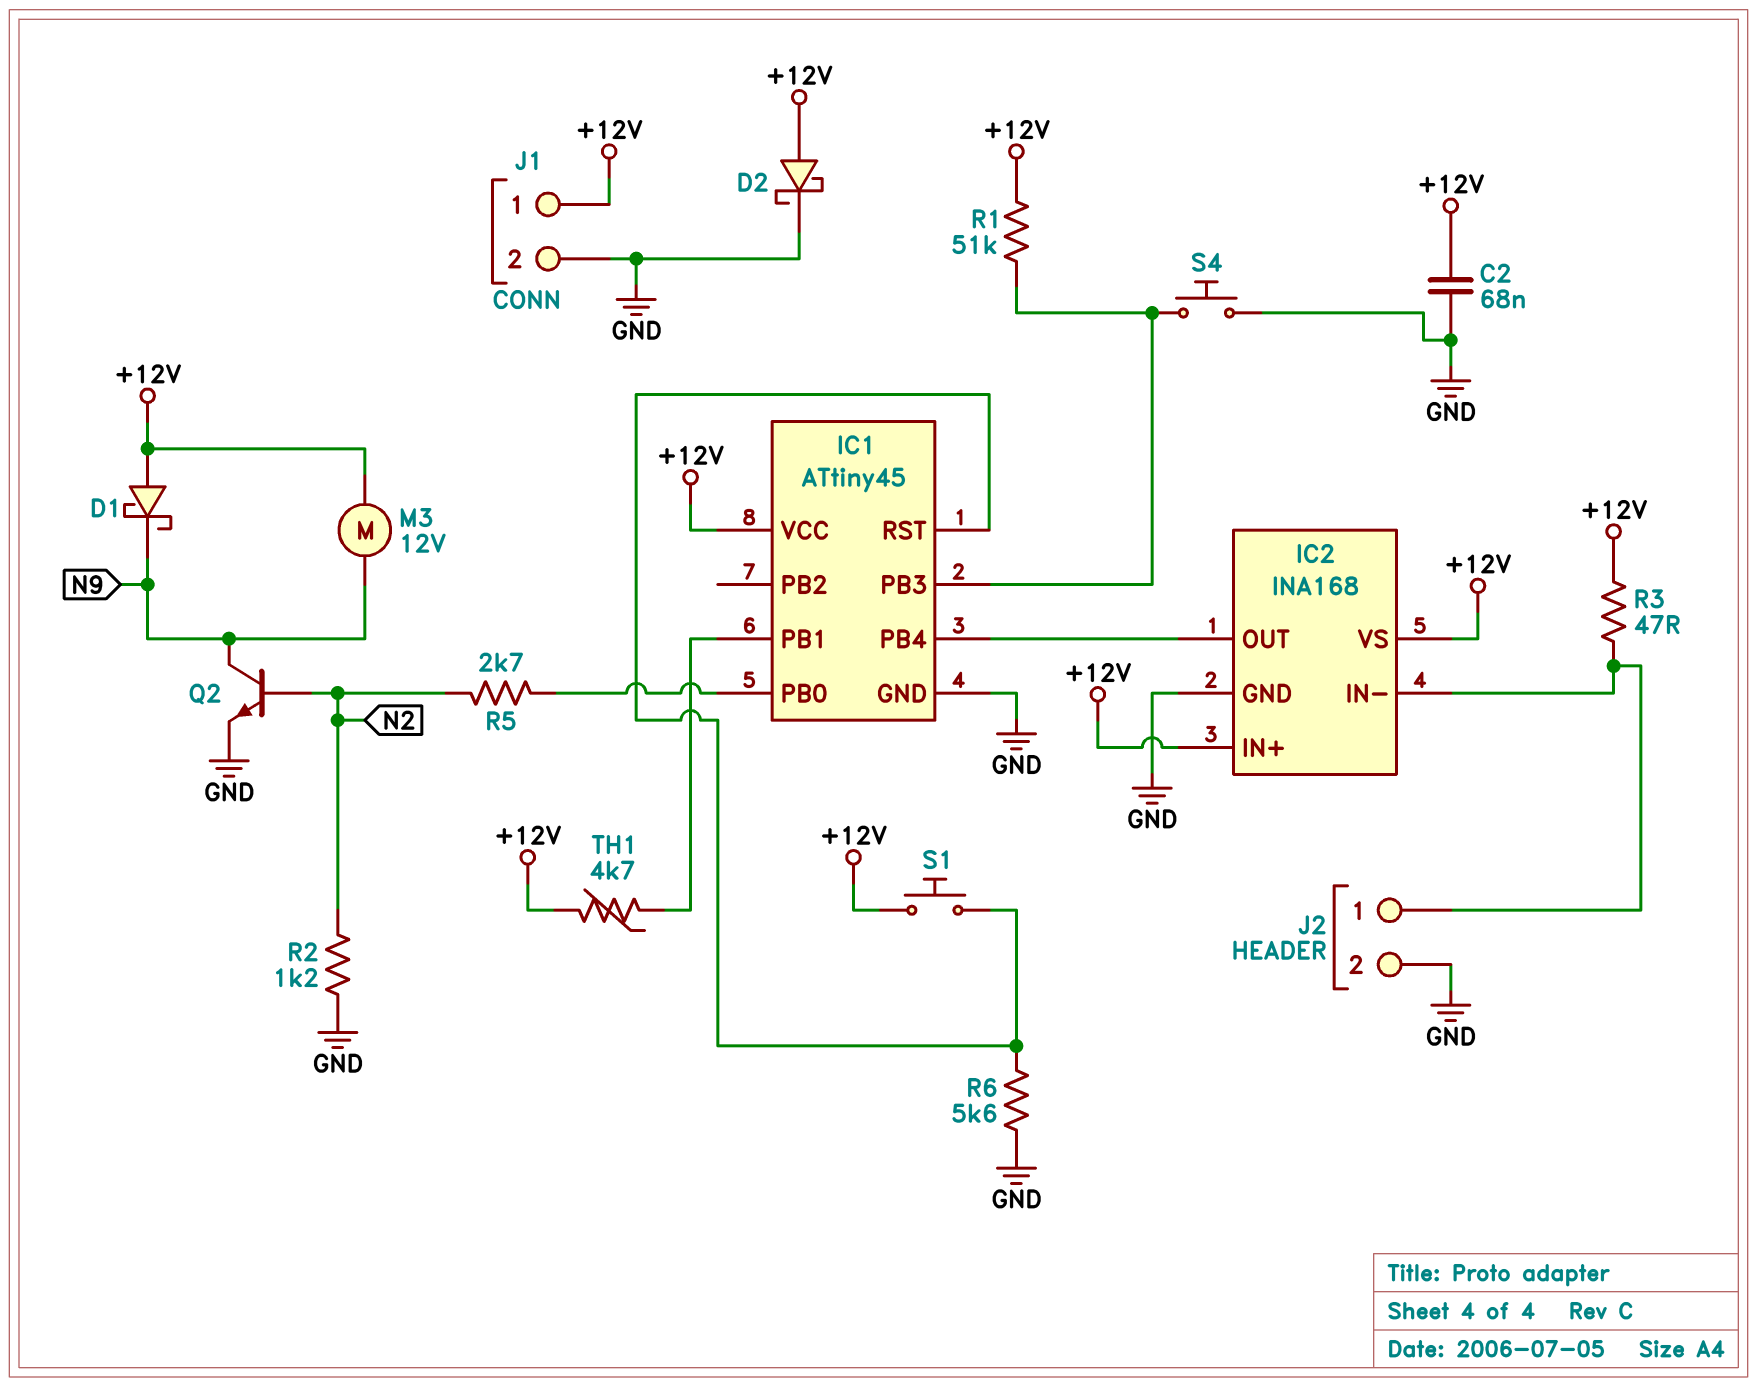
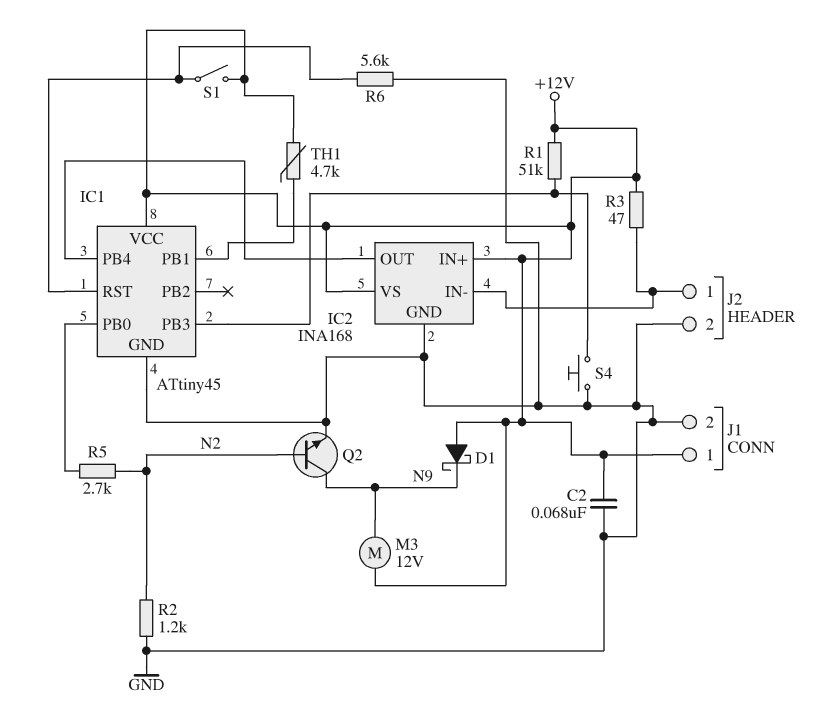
D2: schottky (A +12V, K GND) -> none
S1: button (+12V, IC1/RST) -> switch (+12V, IC1/RST)

